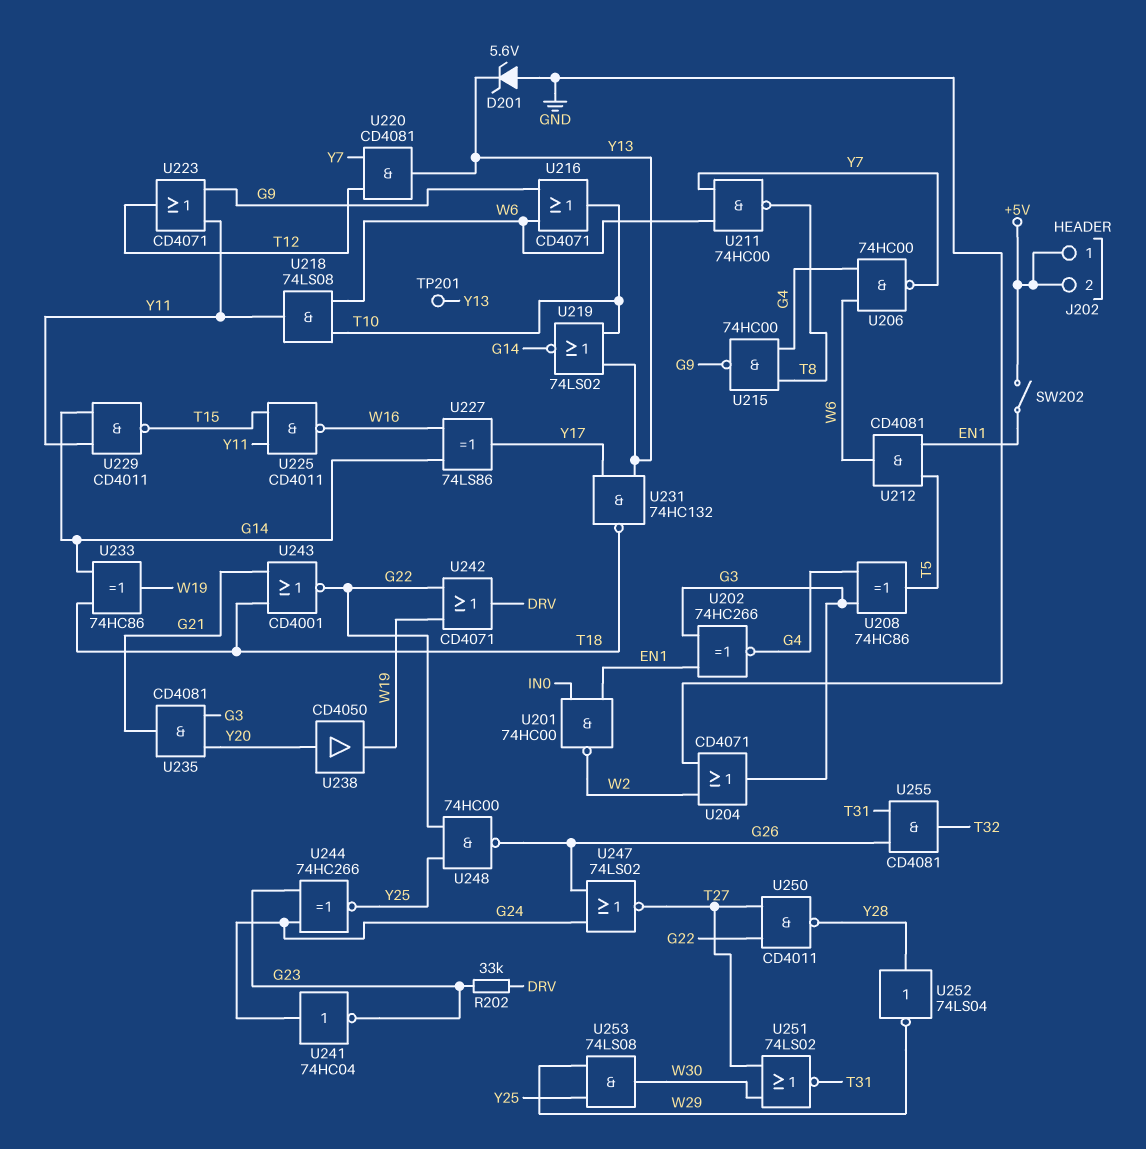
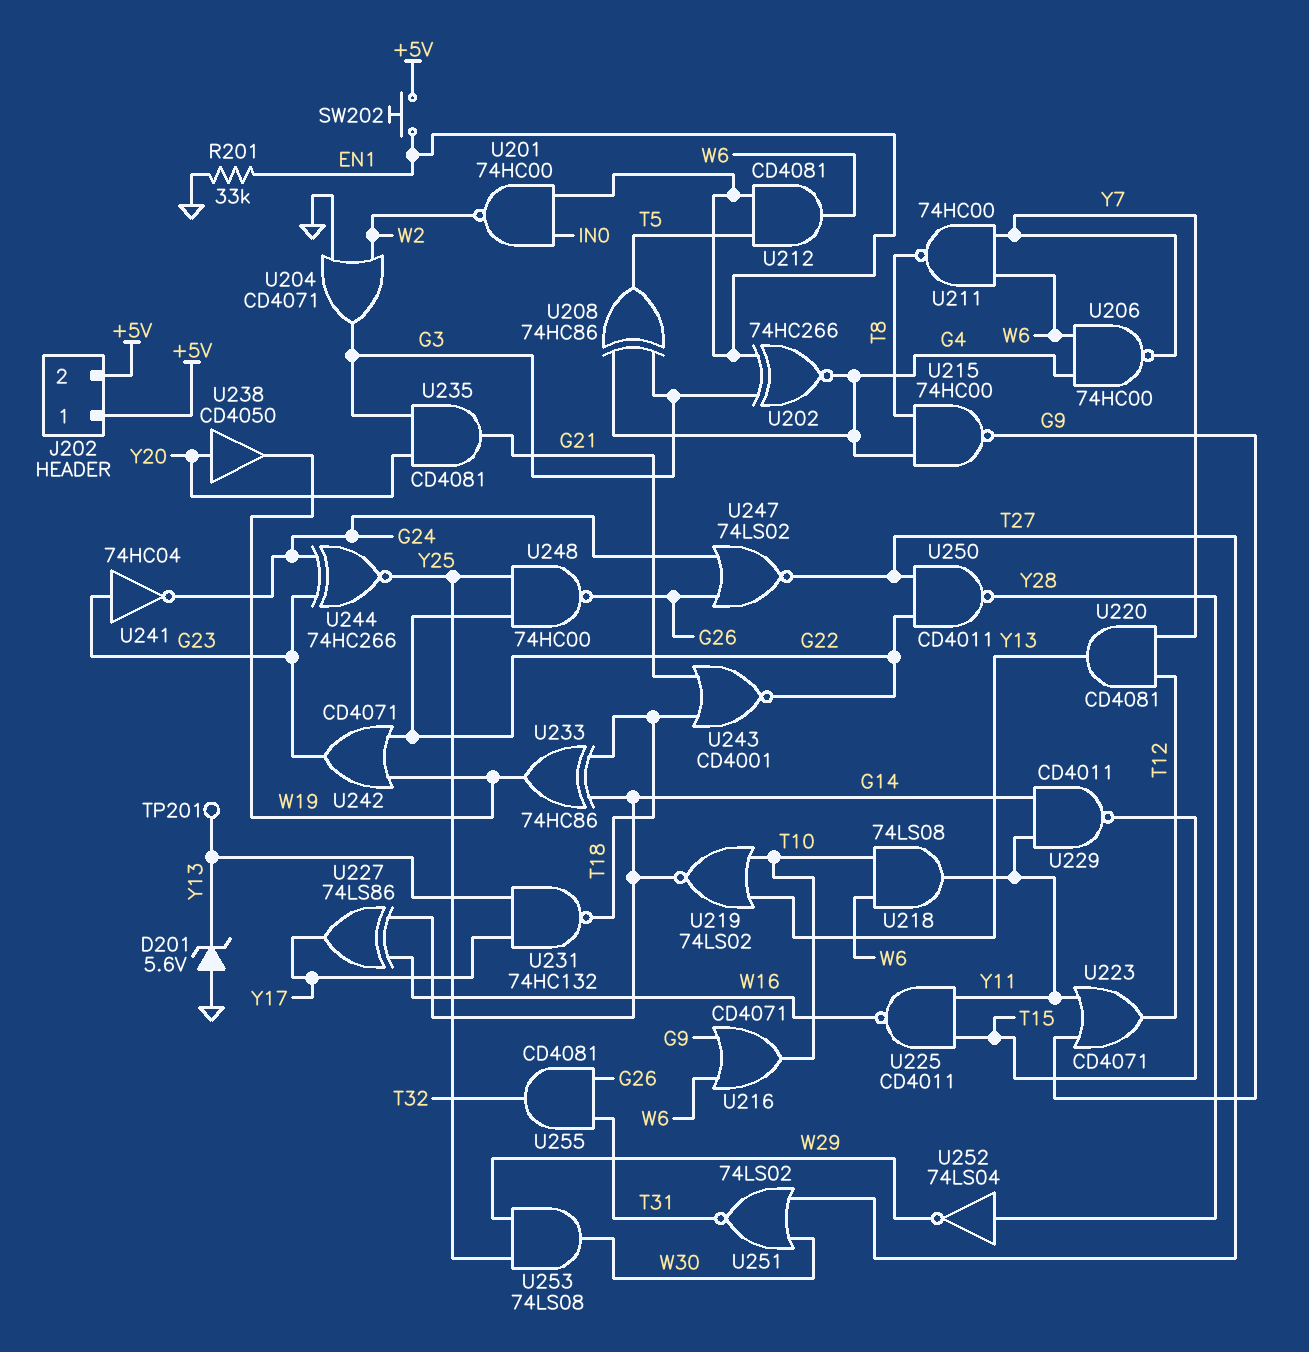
R201: none -> 33k (EN1, GND)
R202: 33k (DRV, G23) -> none
SW202: switch (+5V, EN1) -> button (+5V, EN1)
U241: NOT 74HC04 (in G24, out G23) -> NOT 74HC04 (in G23, out G24)
U242: OR CD4071 (in G22, in W19, out DRV) -> OR CD4071 (in G22, in W19, out G23)

